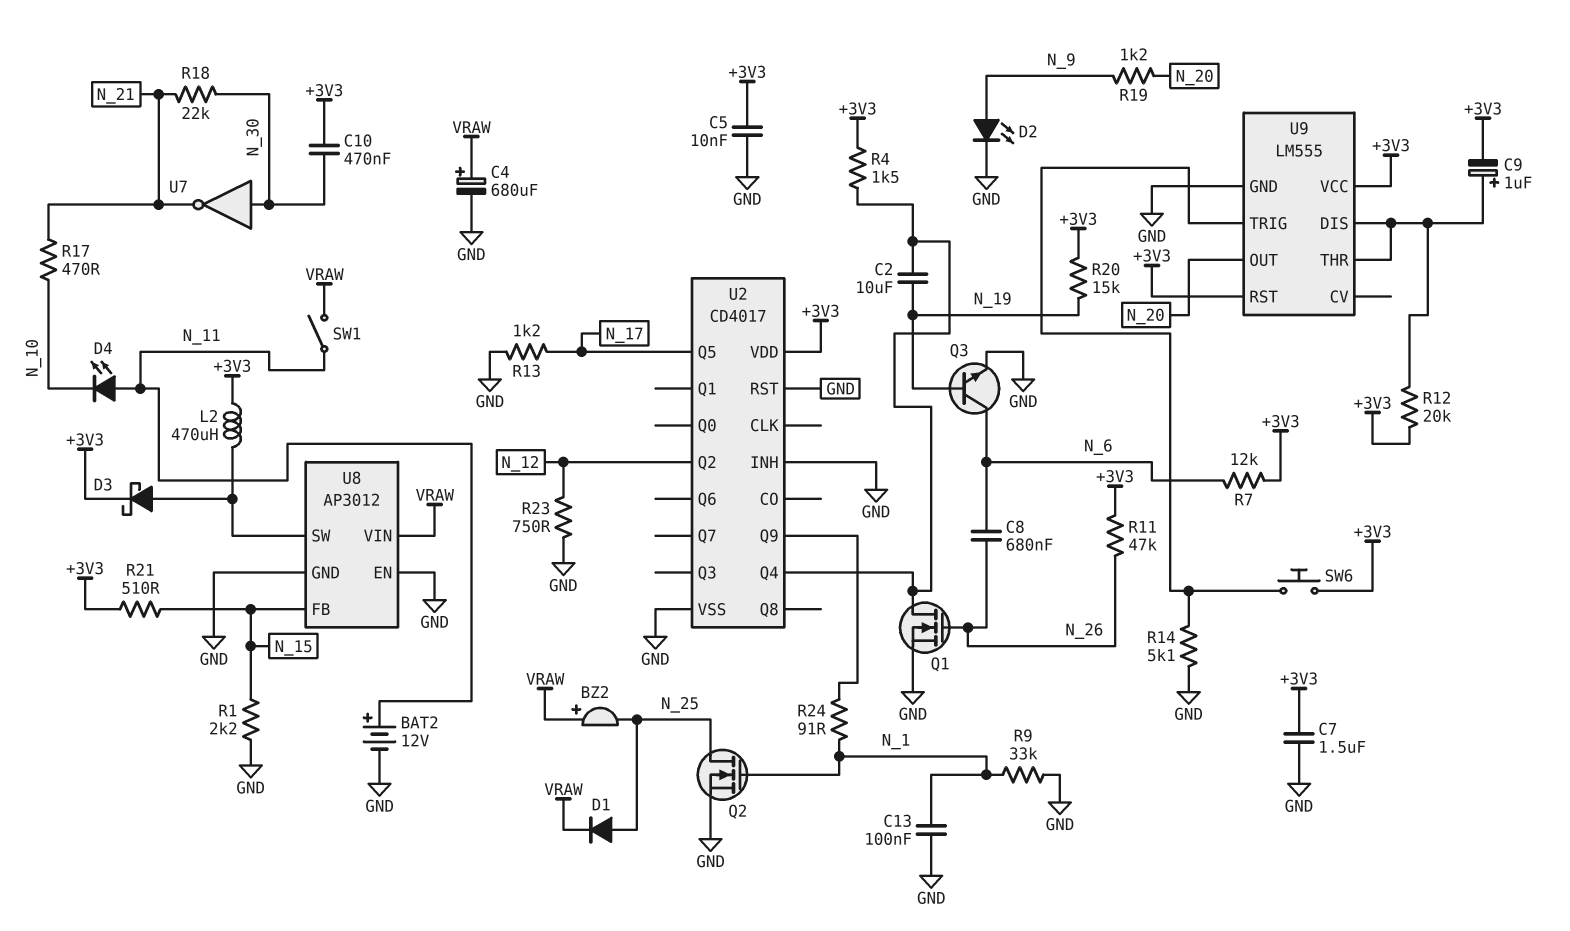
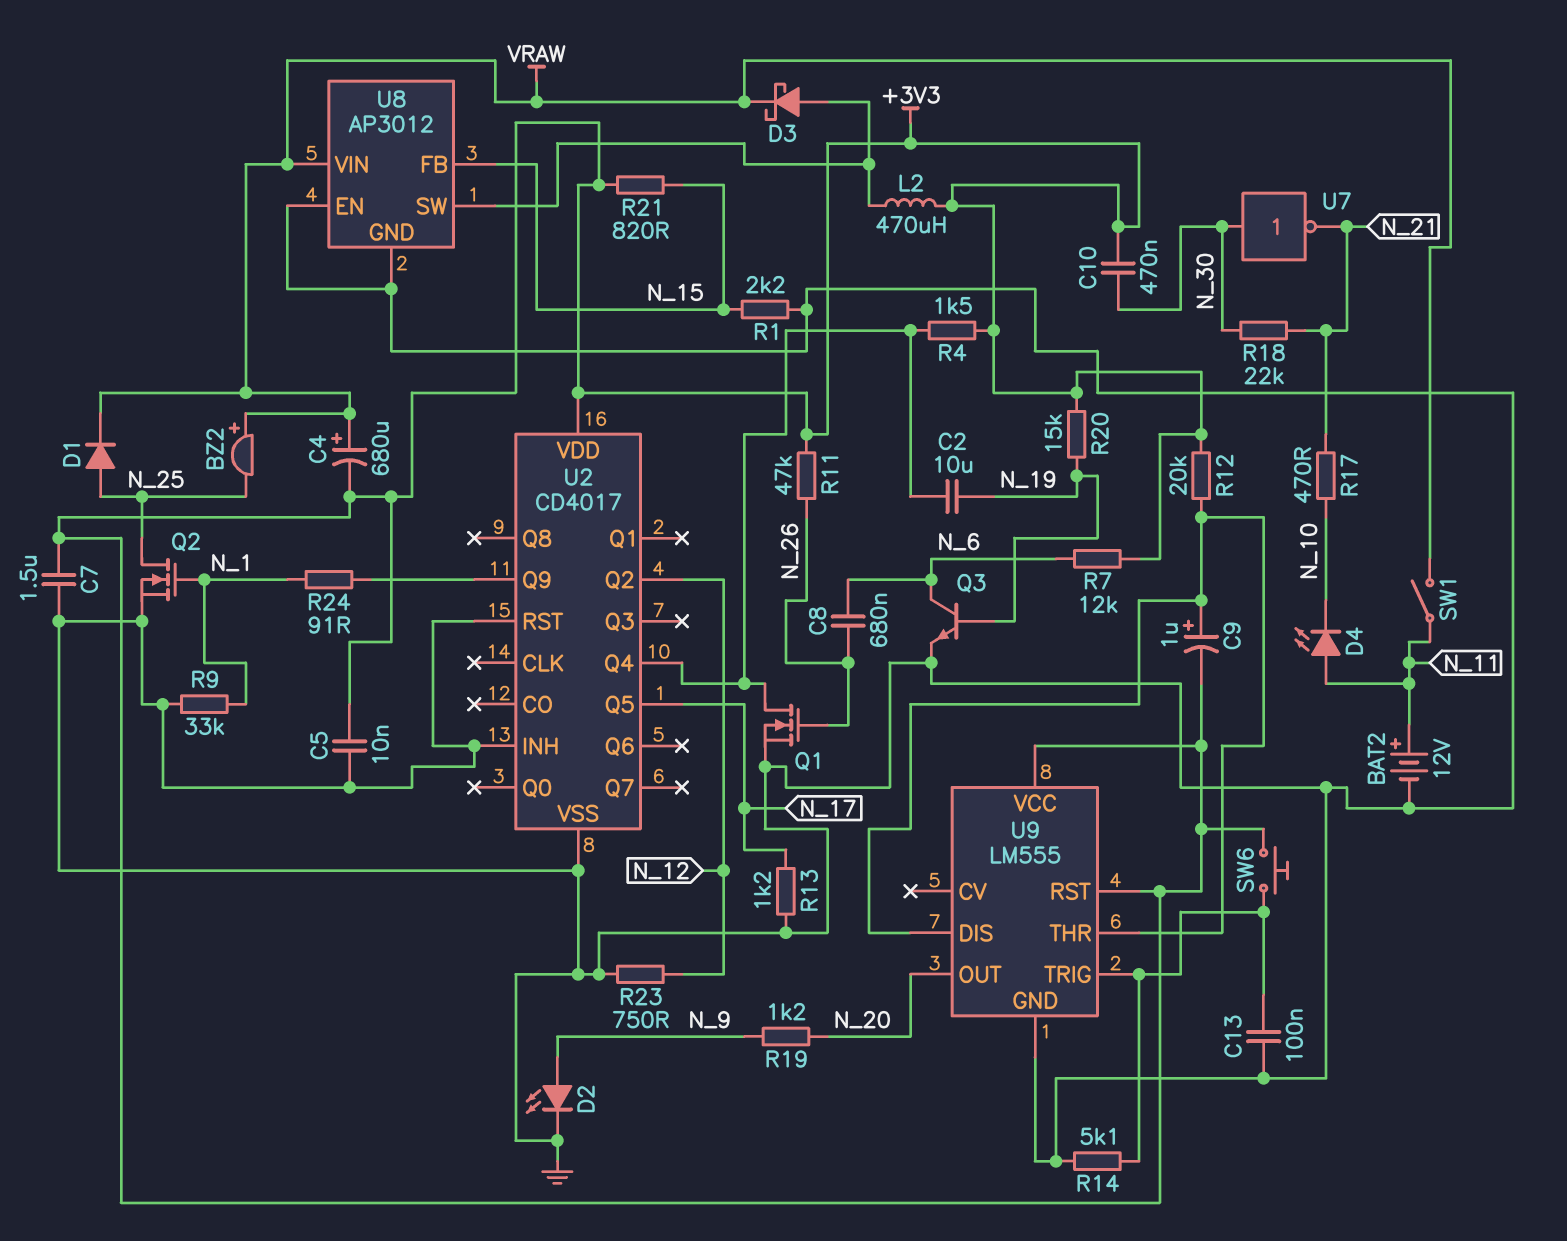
C4: 680uF (plus VRAW, minus GND) -> 680uF (plus VRAW, minus +3V3)
C13: 100nF (GND, N_1) -> 100nF (GND, U9/TRIG)
D3: schottky (A U8/SW, K +3V3) -> schottky (A U8/SW, K VRAW)
R21: 510 (+3V3, N_15) -> 820 (+3V3, N_15)

